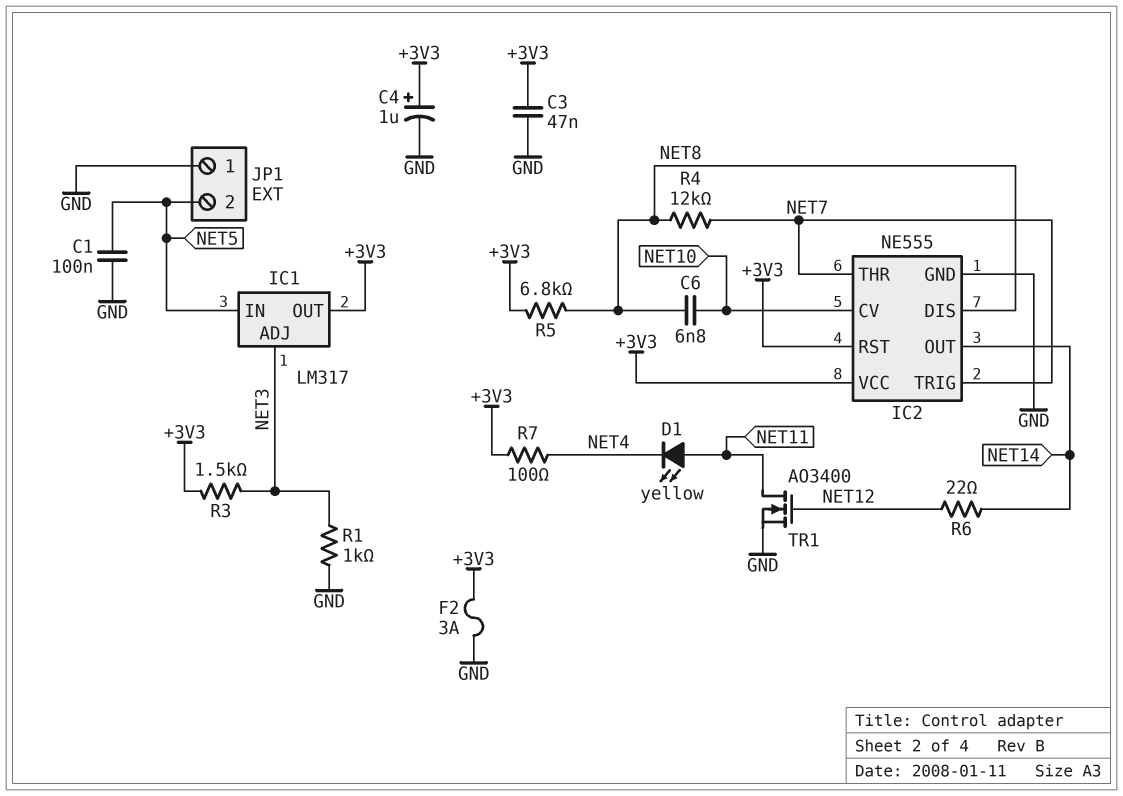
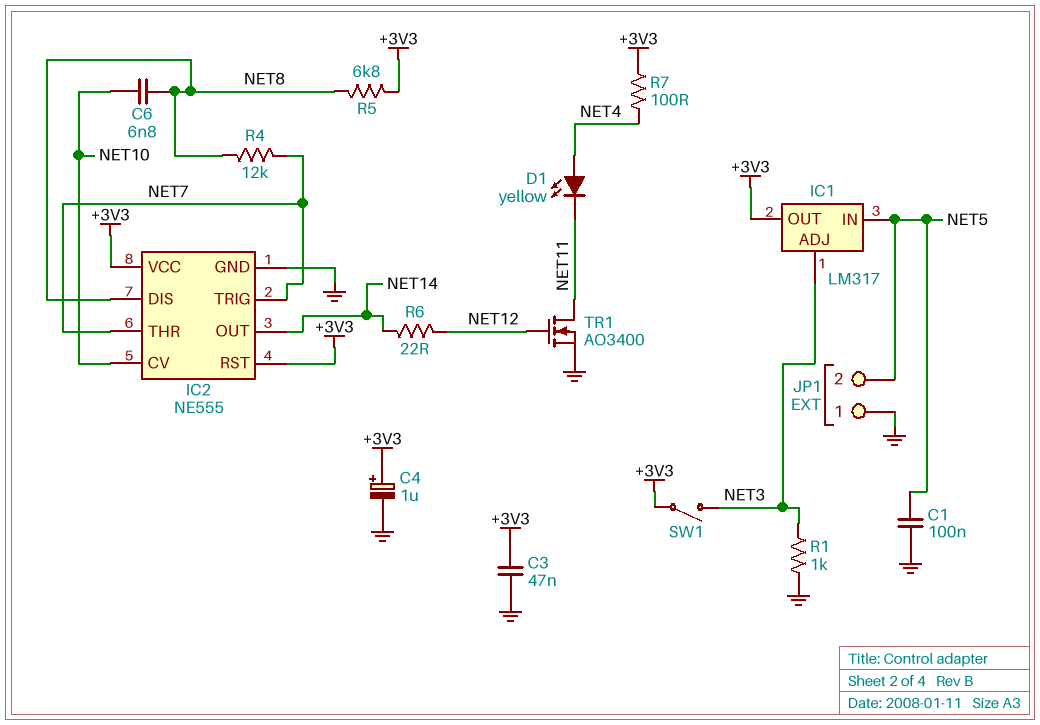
D1: LED yellow (A NET11, K NET4) -> LED yellow (A NET4, K NET11)
F2: 3A (+3V3, GND) -> none
R3: 1.5k (+3V3, NET3) -> none
SW1: none -> switch (+3V3, NET3)

